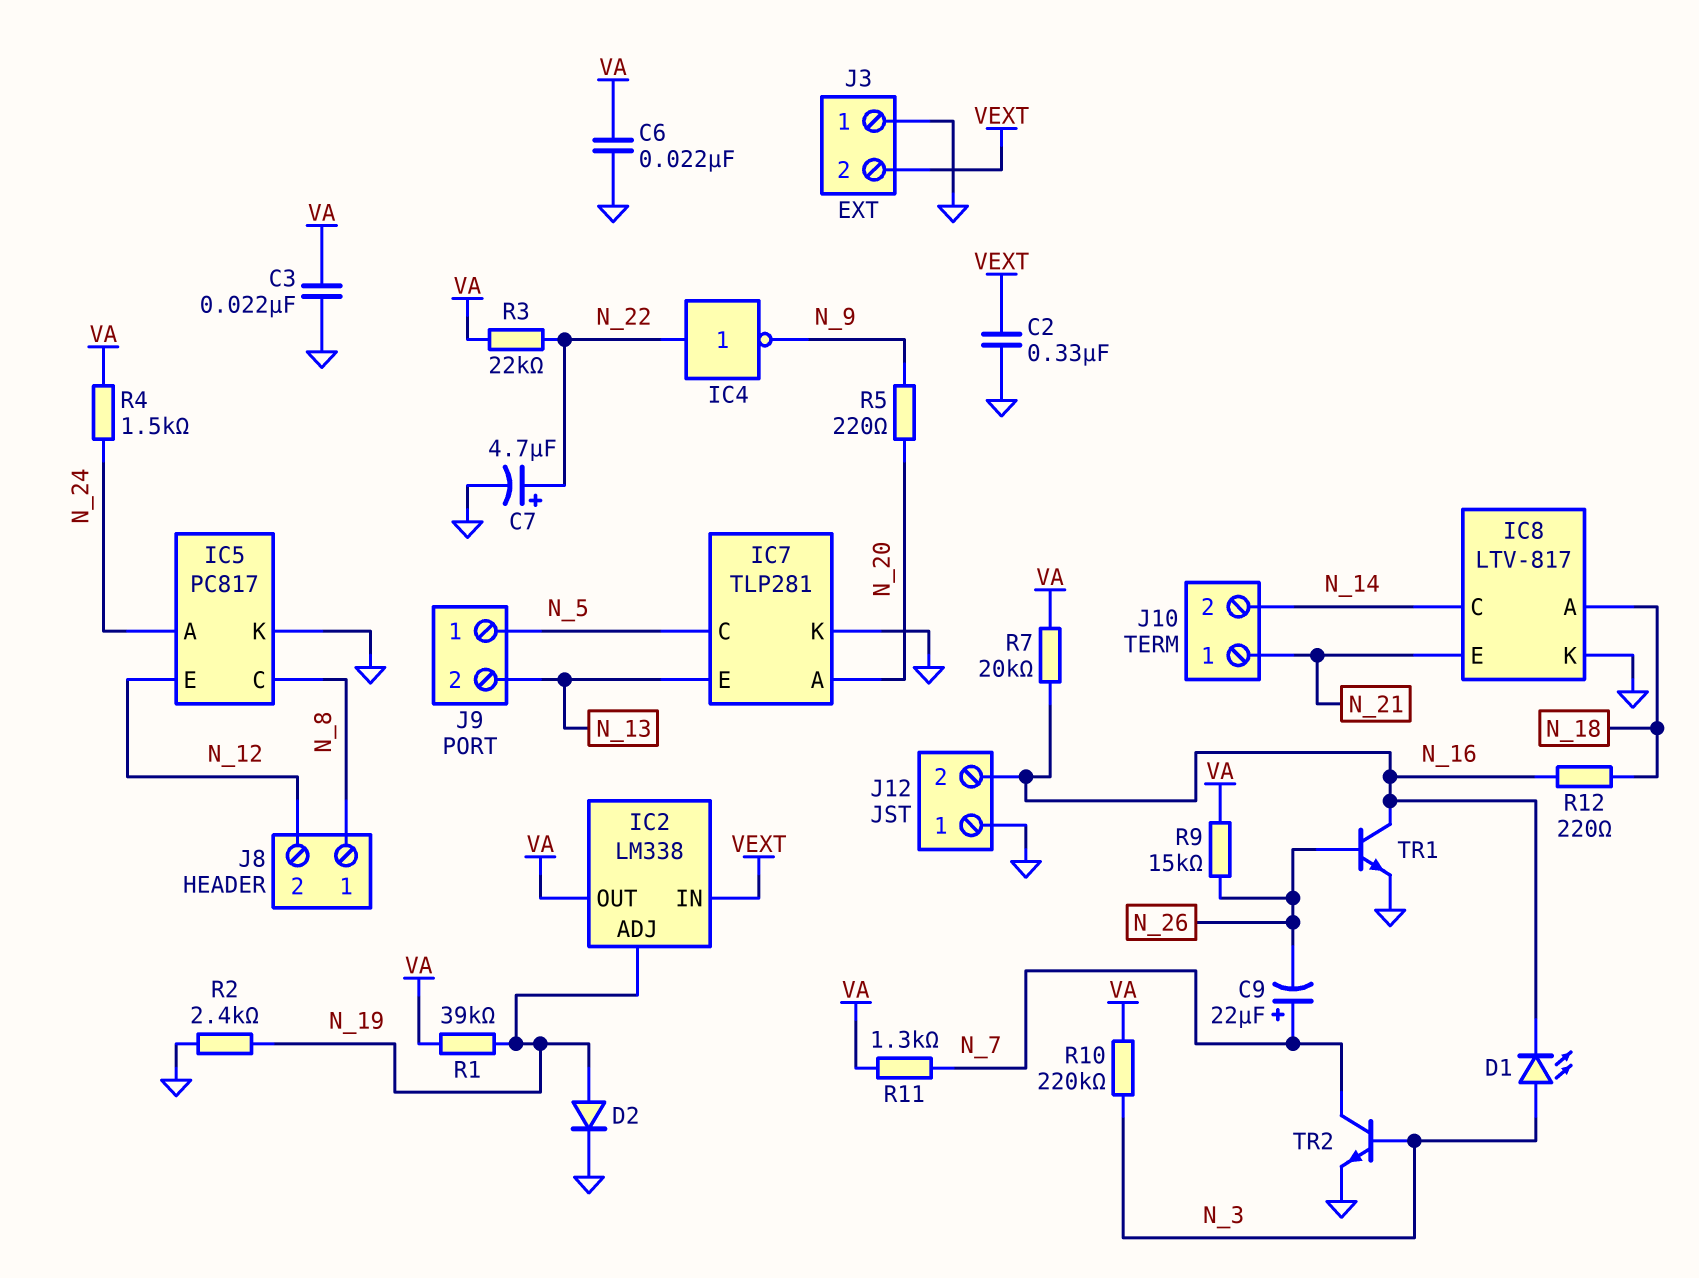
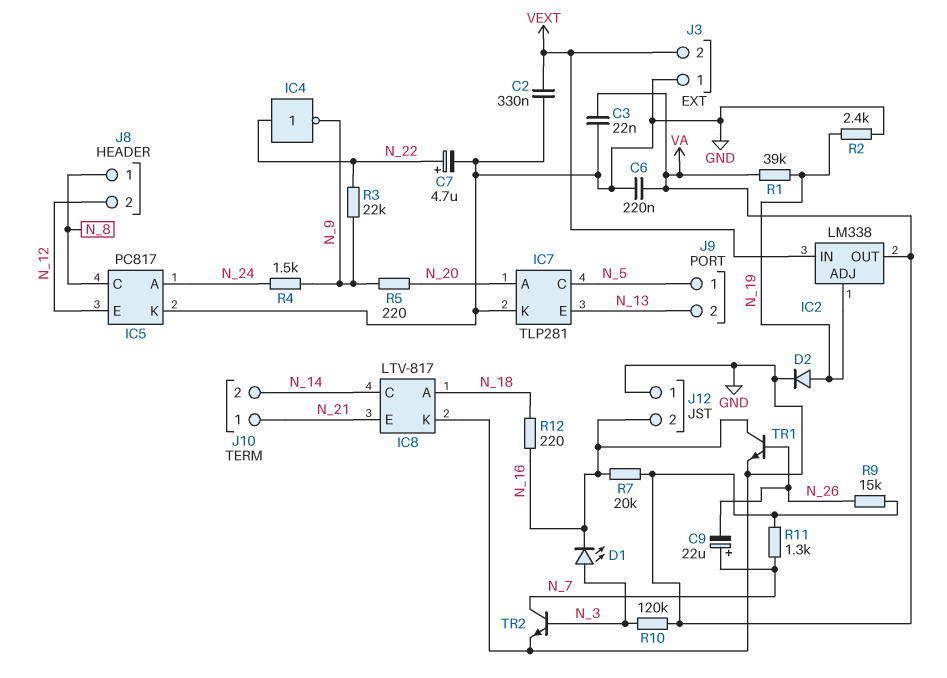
C6: 22nF (GND, VA) -> 220nF (GND, VA)
R3: 22k (N_22, VA) -> 22k (N_9, N_22)
R4: 1.5k (N_24, VA) -> 1.5k (N_9, N_24)
R10: 220k (N_3, VA) -> 120k (N_3, VA)

